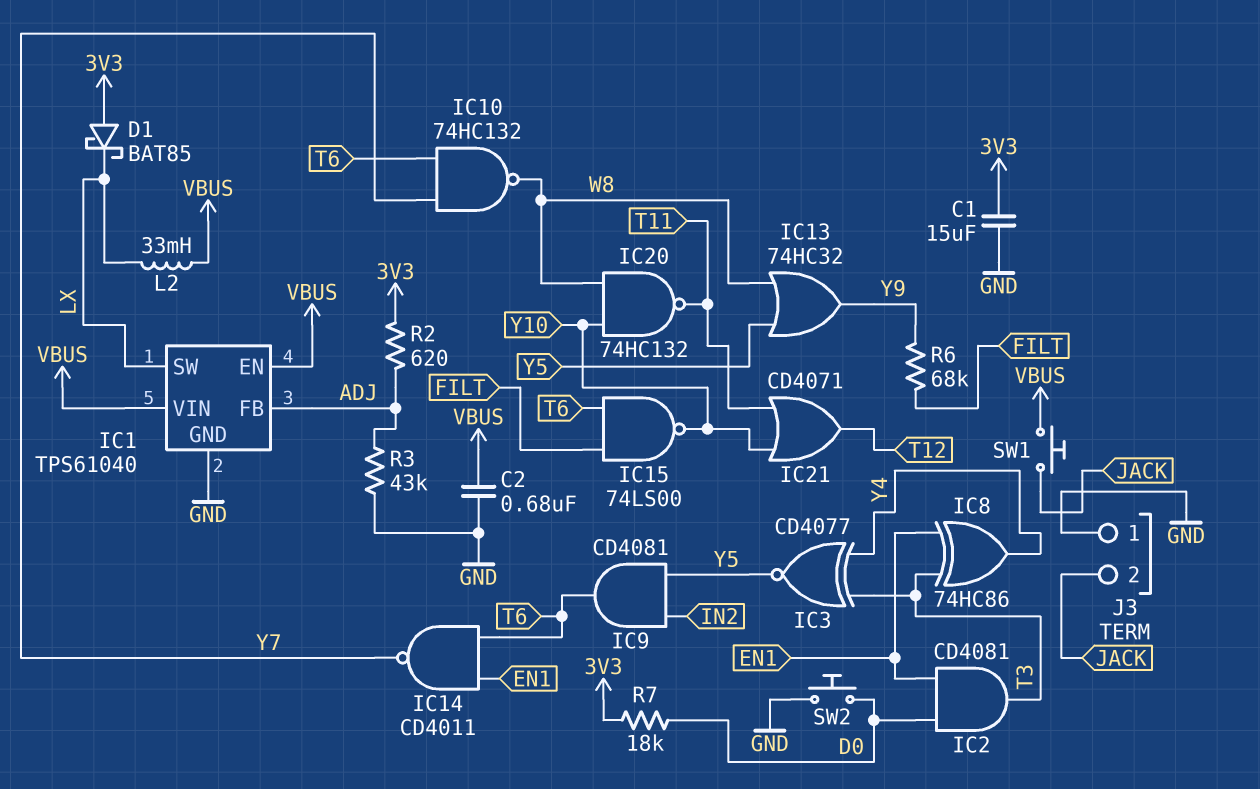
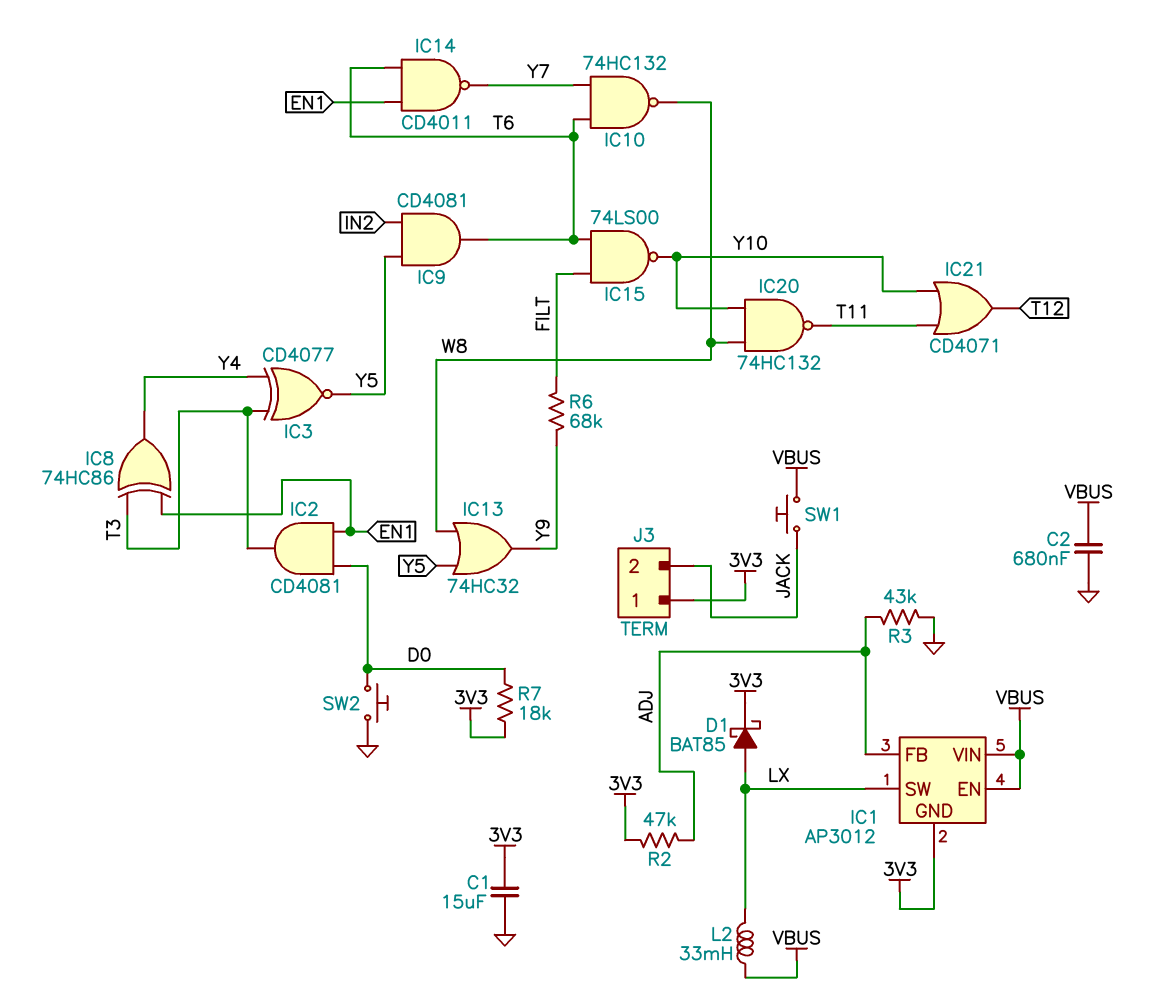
D1: schottky BAT85 (A 3V3, K LX) -> schottky BAT85 (A LX, K 3V3)
IC1: TPS61040 -> AP3012
IC1 pin GND: GND -> 3V3
J3 pin 1: GND -> 3V3
R2: 620 (3V3, ADJ) -> 47k (3V3, ADJ)

